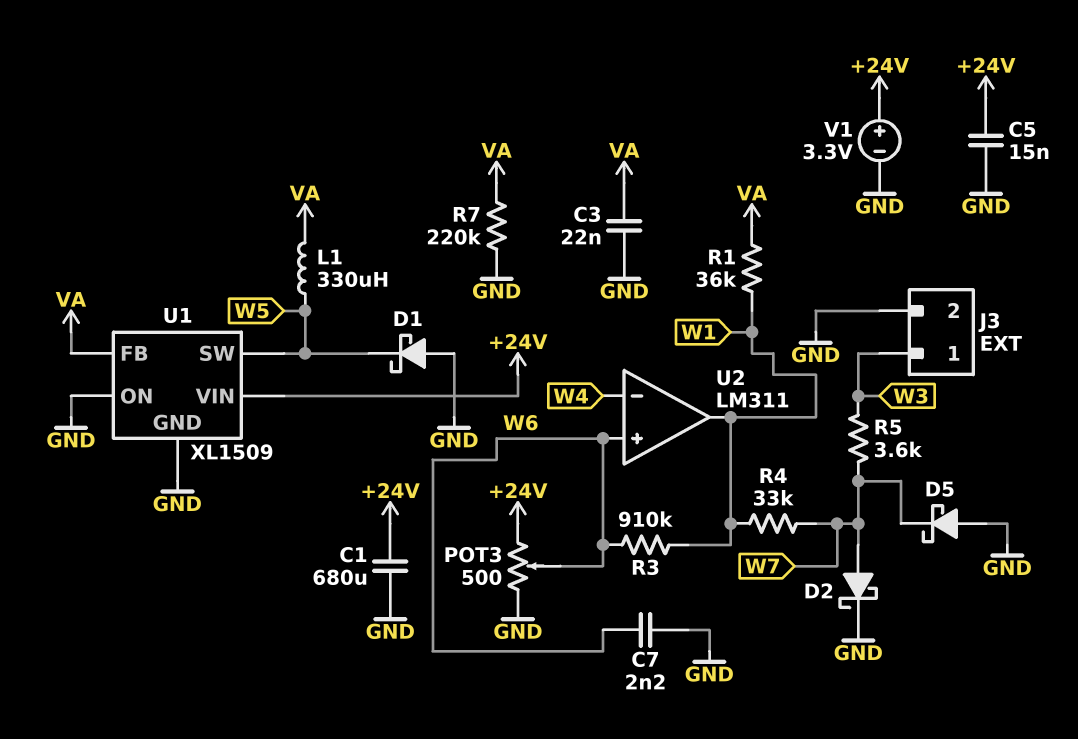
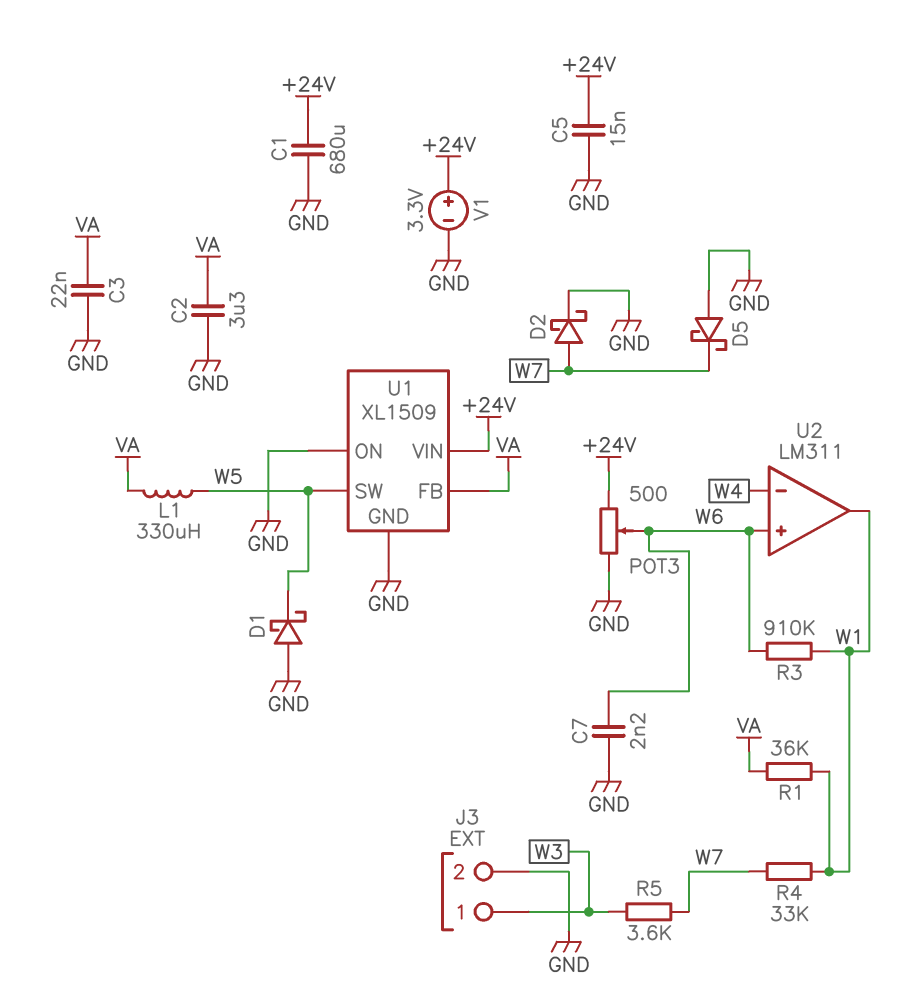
C2: none -> 3.3uF (GND, VA)
R7: 220k (GND, VA) -> none

